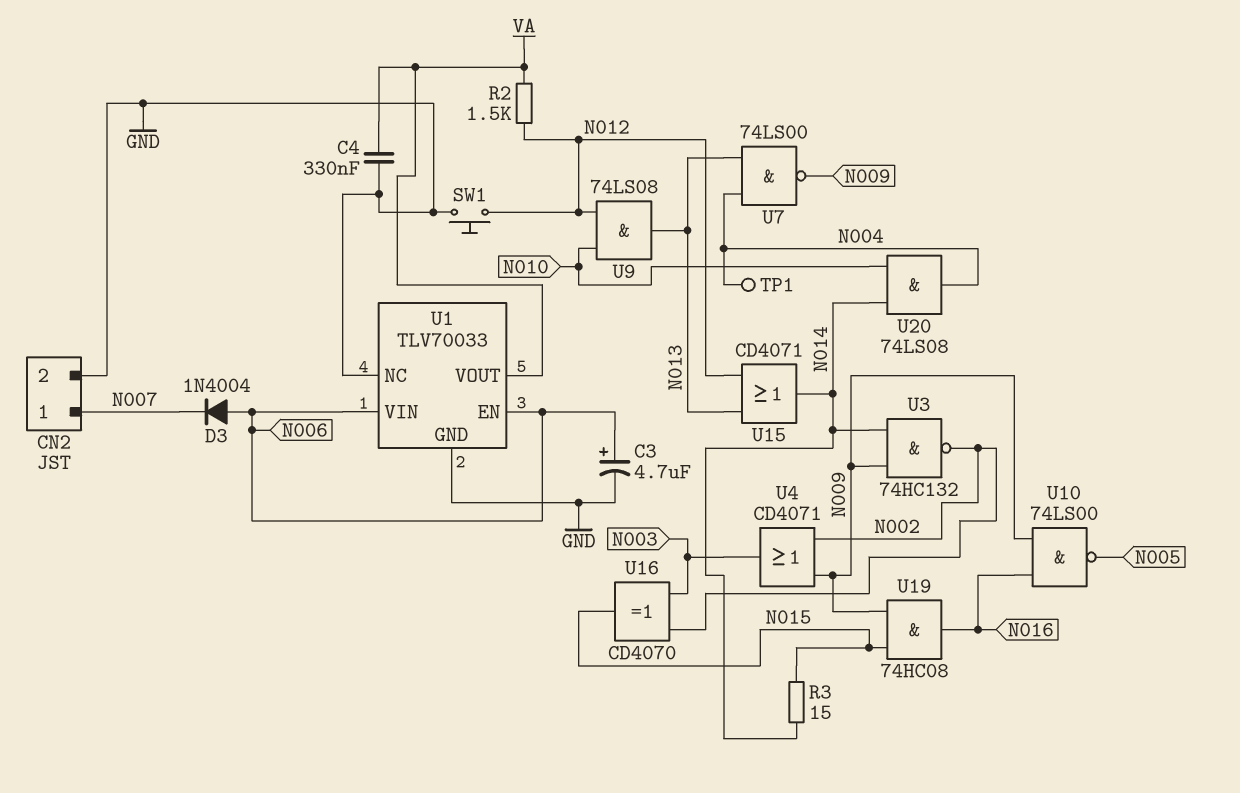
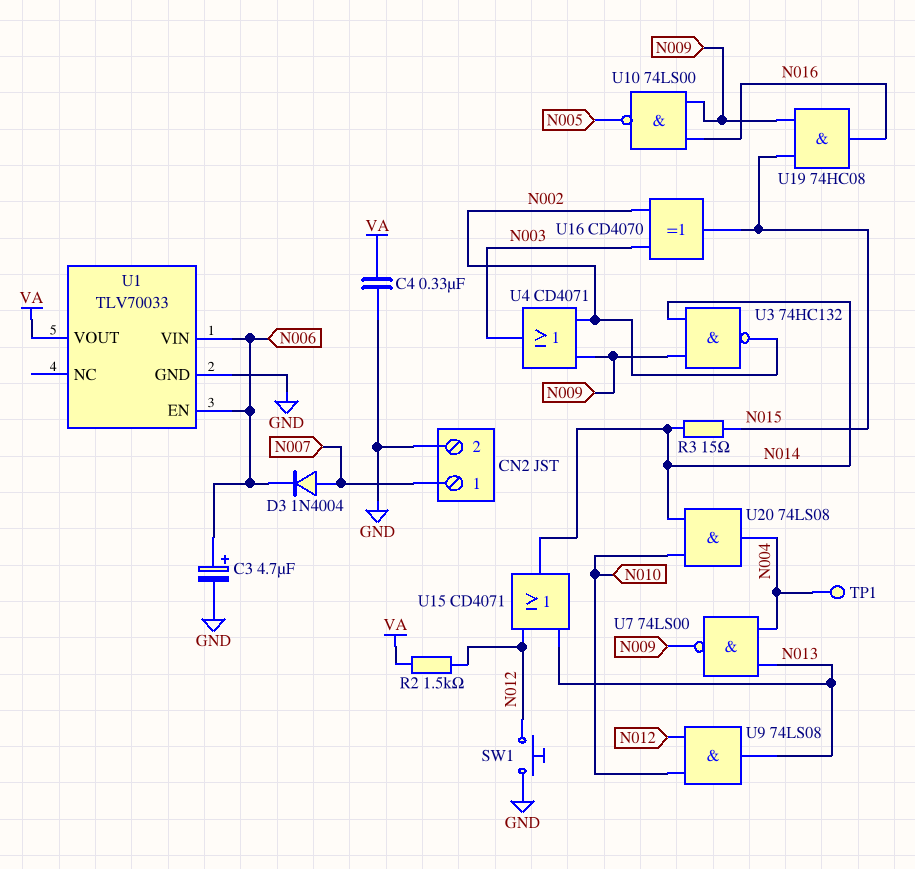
D3: diode 1N4004 (A N006, K N007) -> diode 1N4004 (A N007, K N006)
U1 pin NC: GND -> none

